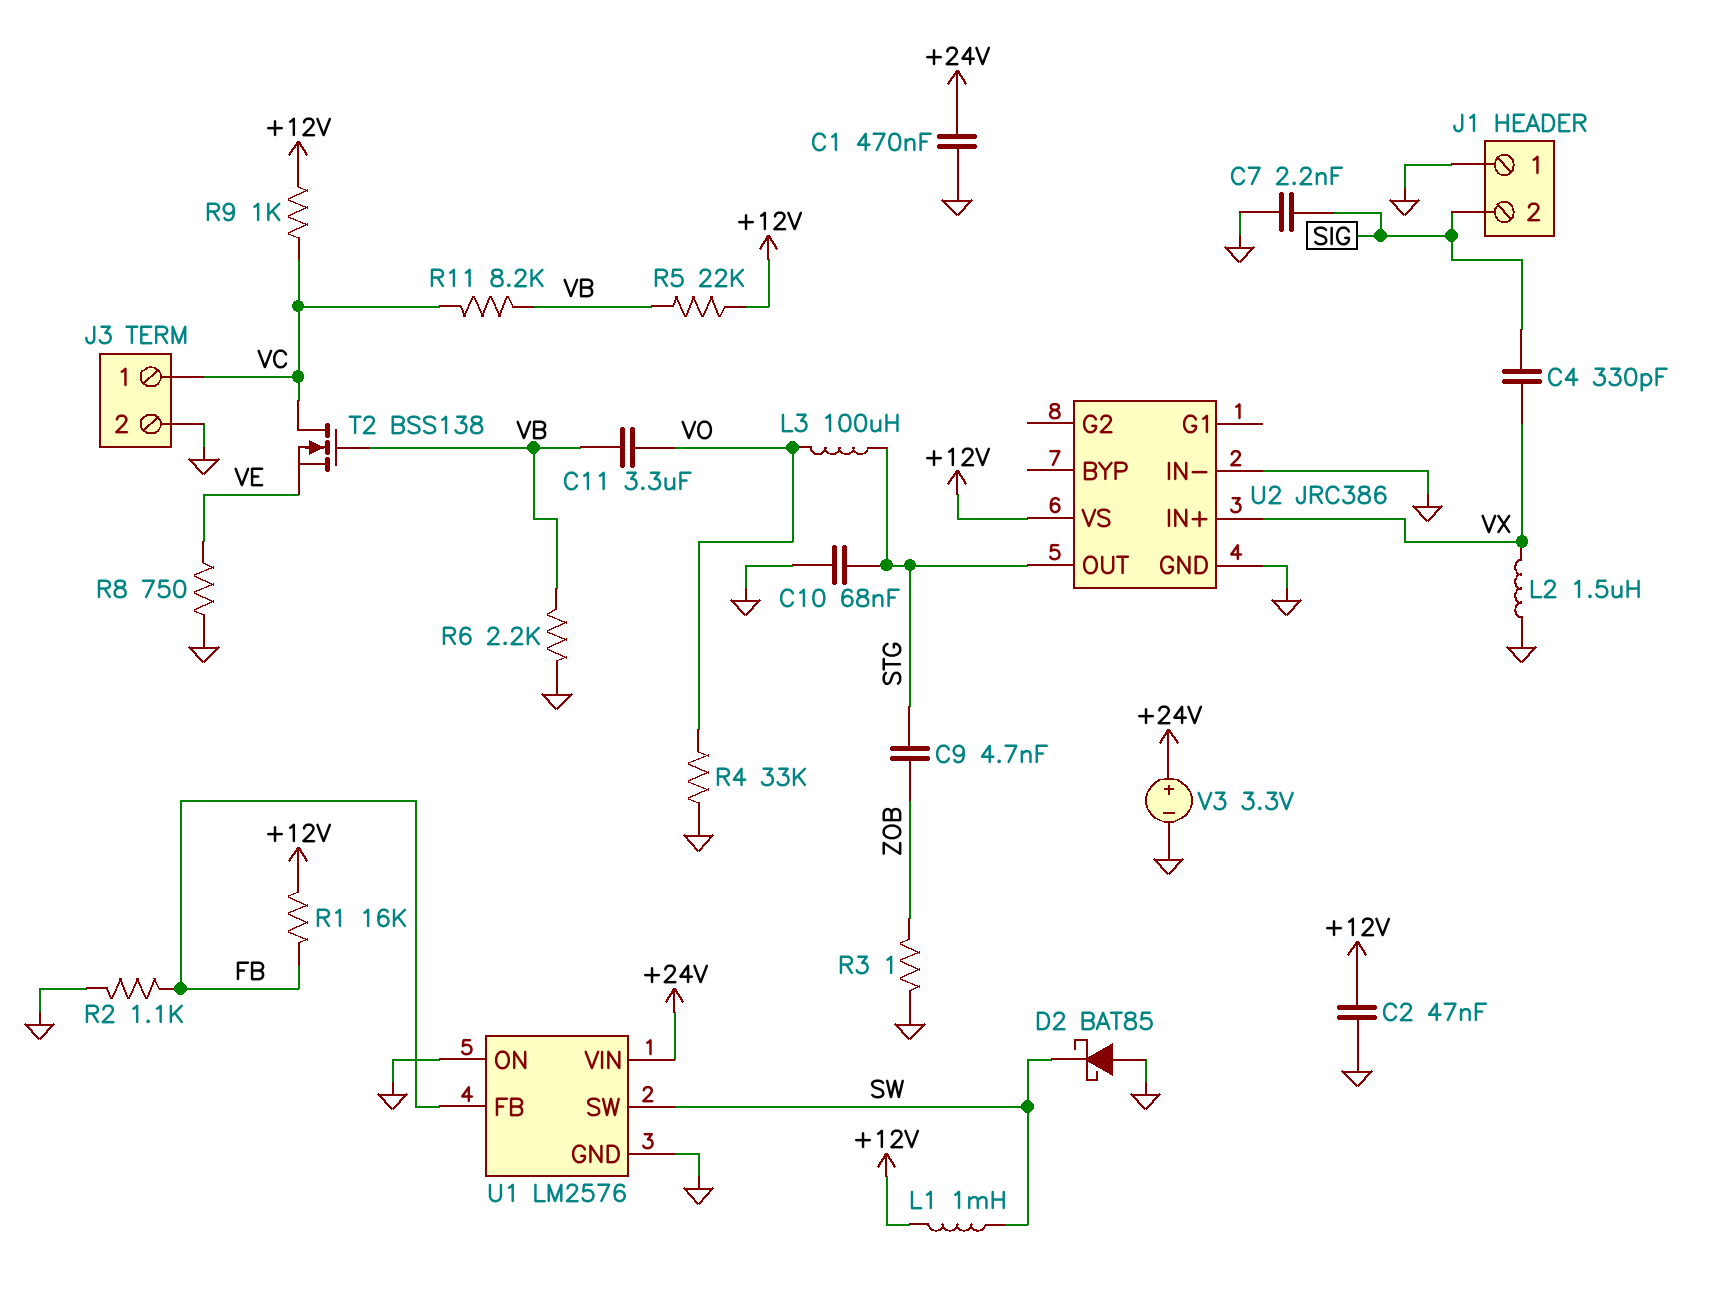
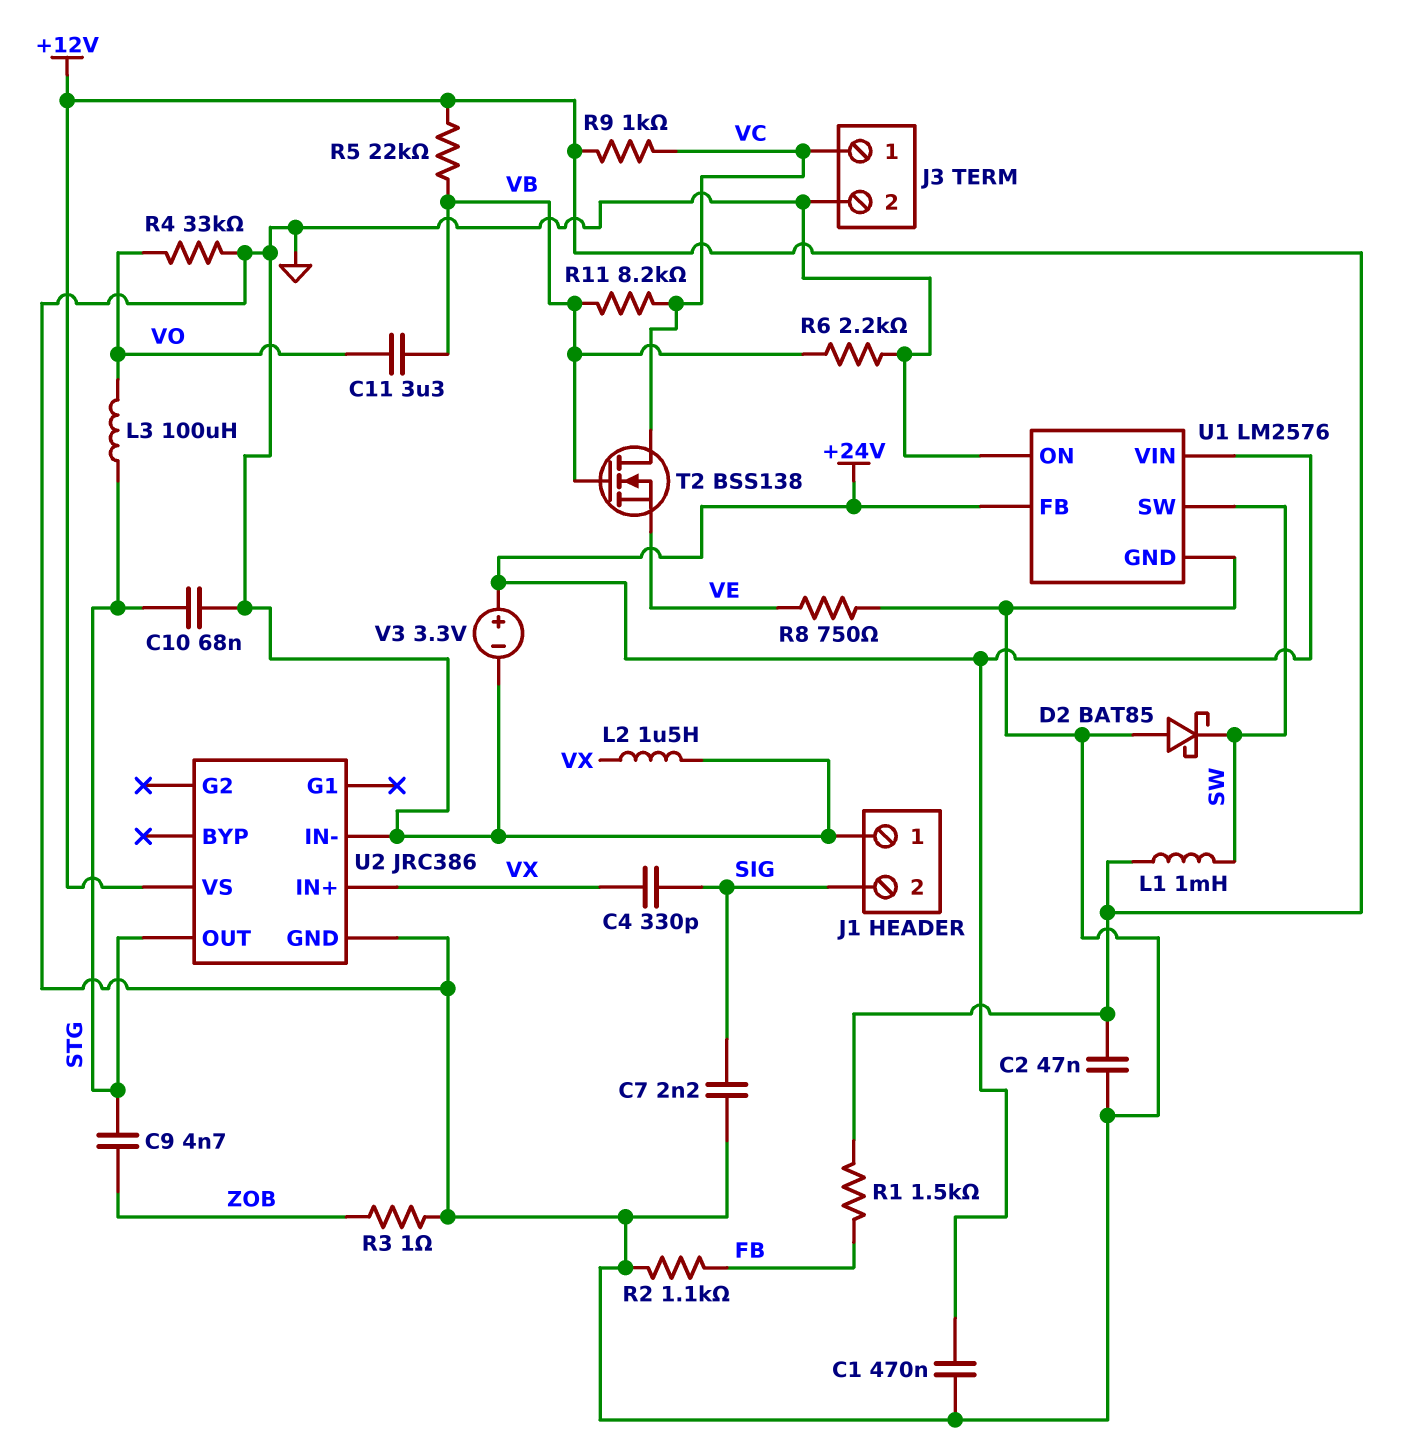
R1: 16k (+12V, FB) -> 1.5k (+12V, FB)
U1 pin FB: FB -> +24V

